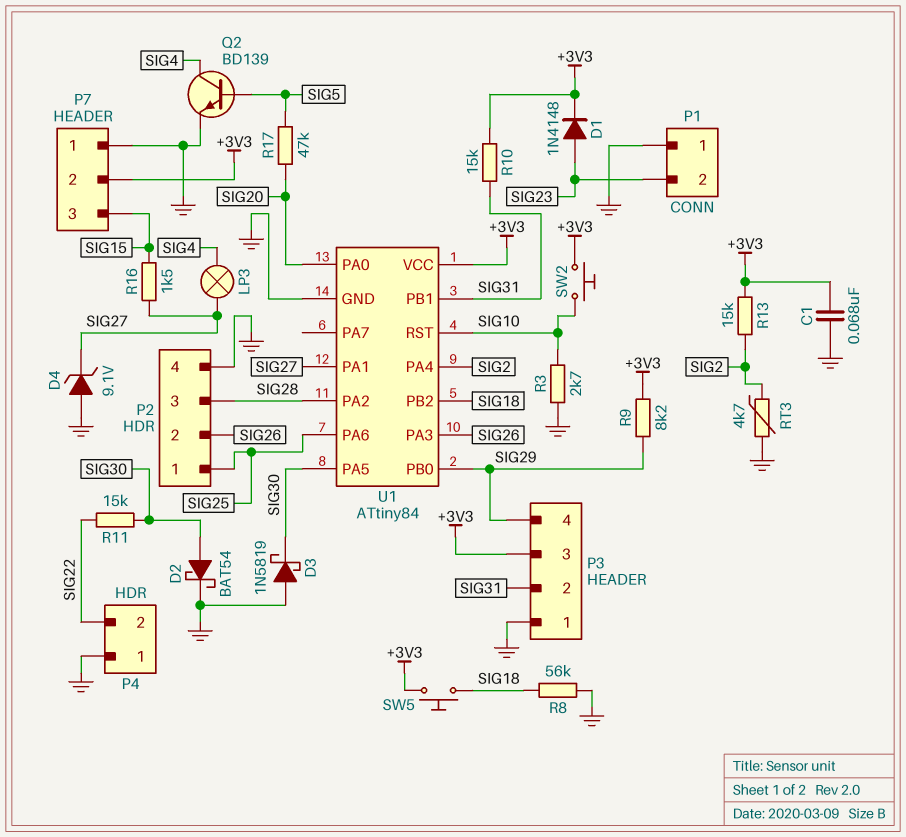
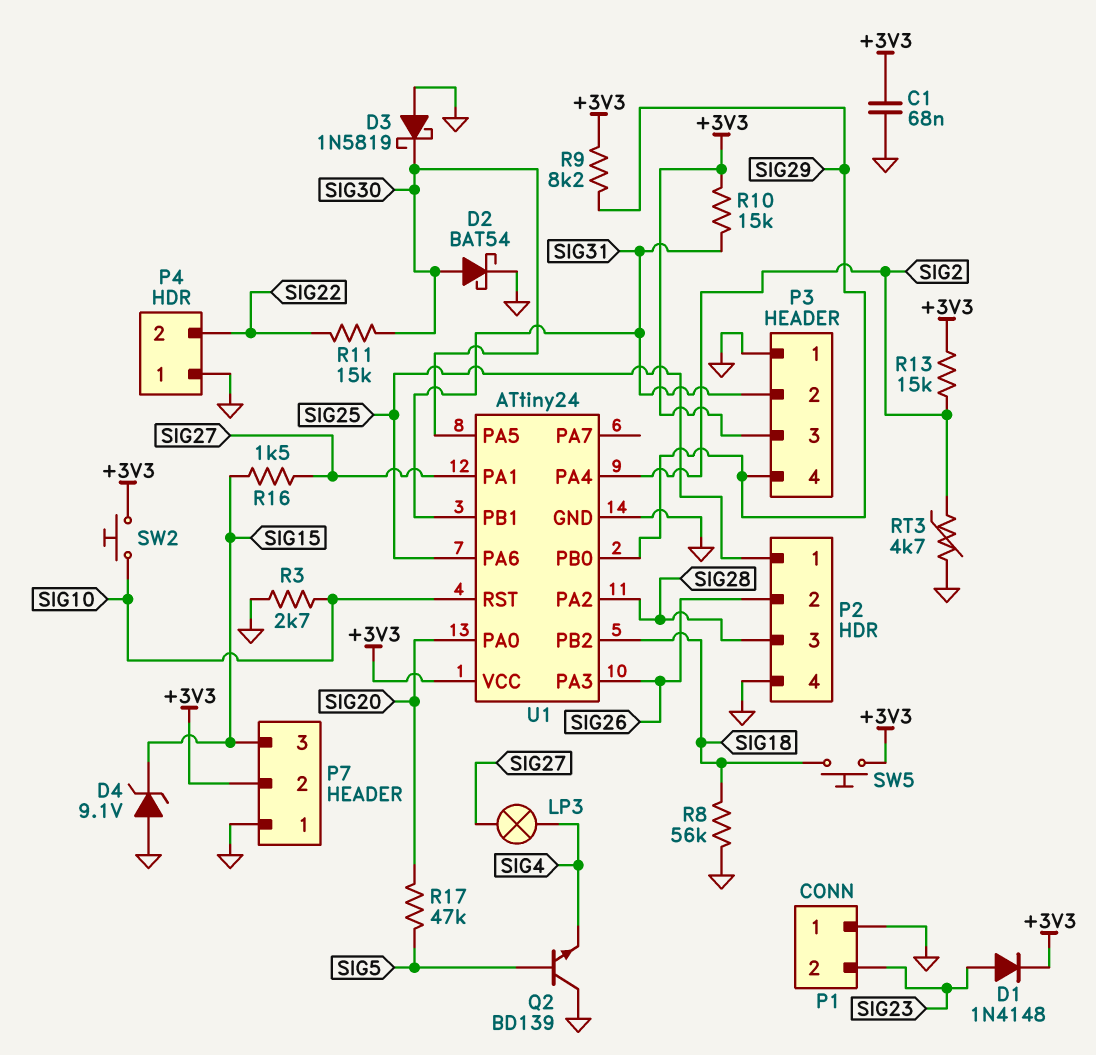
D4: zener 9.1V (A GND, K SIG27) -> zener 9.1V (A GND, K SIG15)
Q2: NPN BD139 (B SIG5, C SIG4, E GND) -> NPN BD139 (B SIG5, C GND, E SIG4)
U1: ATtiny84 -> ATtiny24

